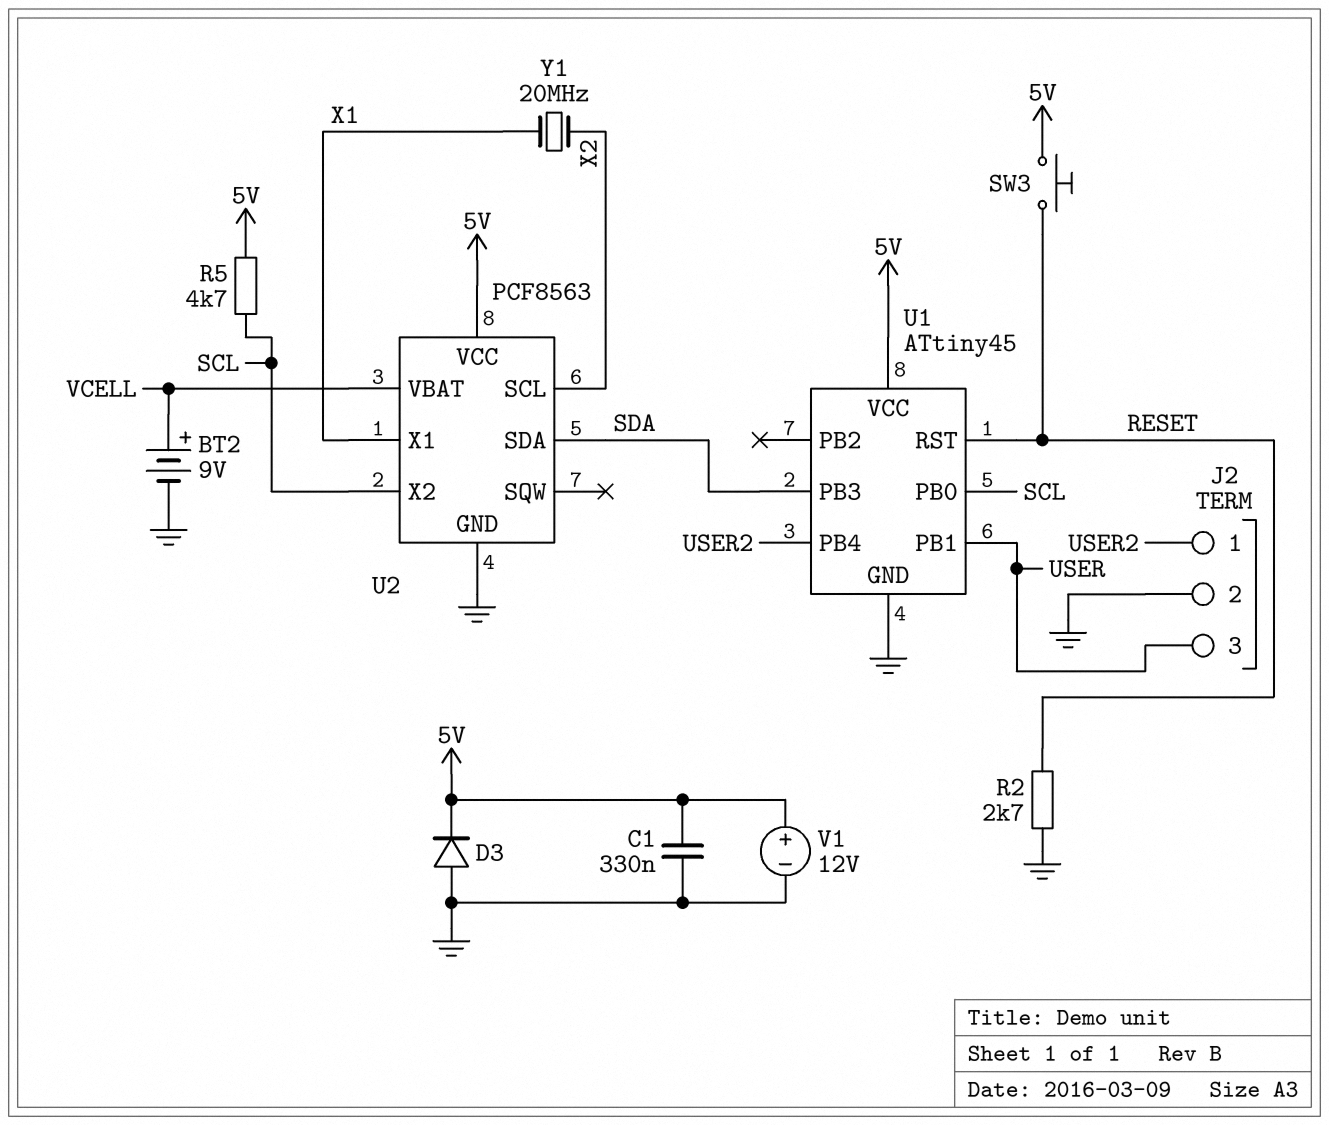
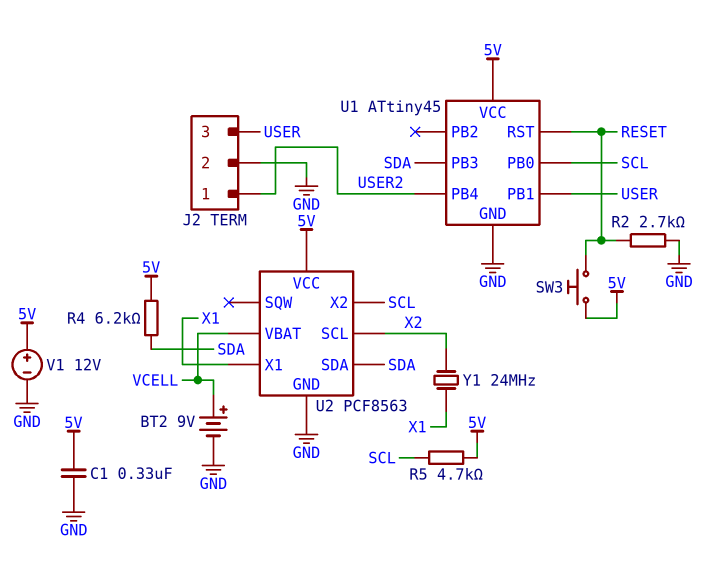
D3: diode (A GND, K 5V) -> none
R4: none -> 6.2k (5V, SDA)
Y1: 20MHz (X1, X2) -> 24MHz (X1, X2)

